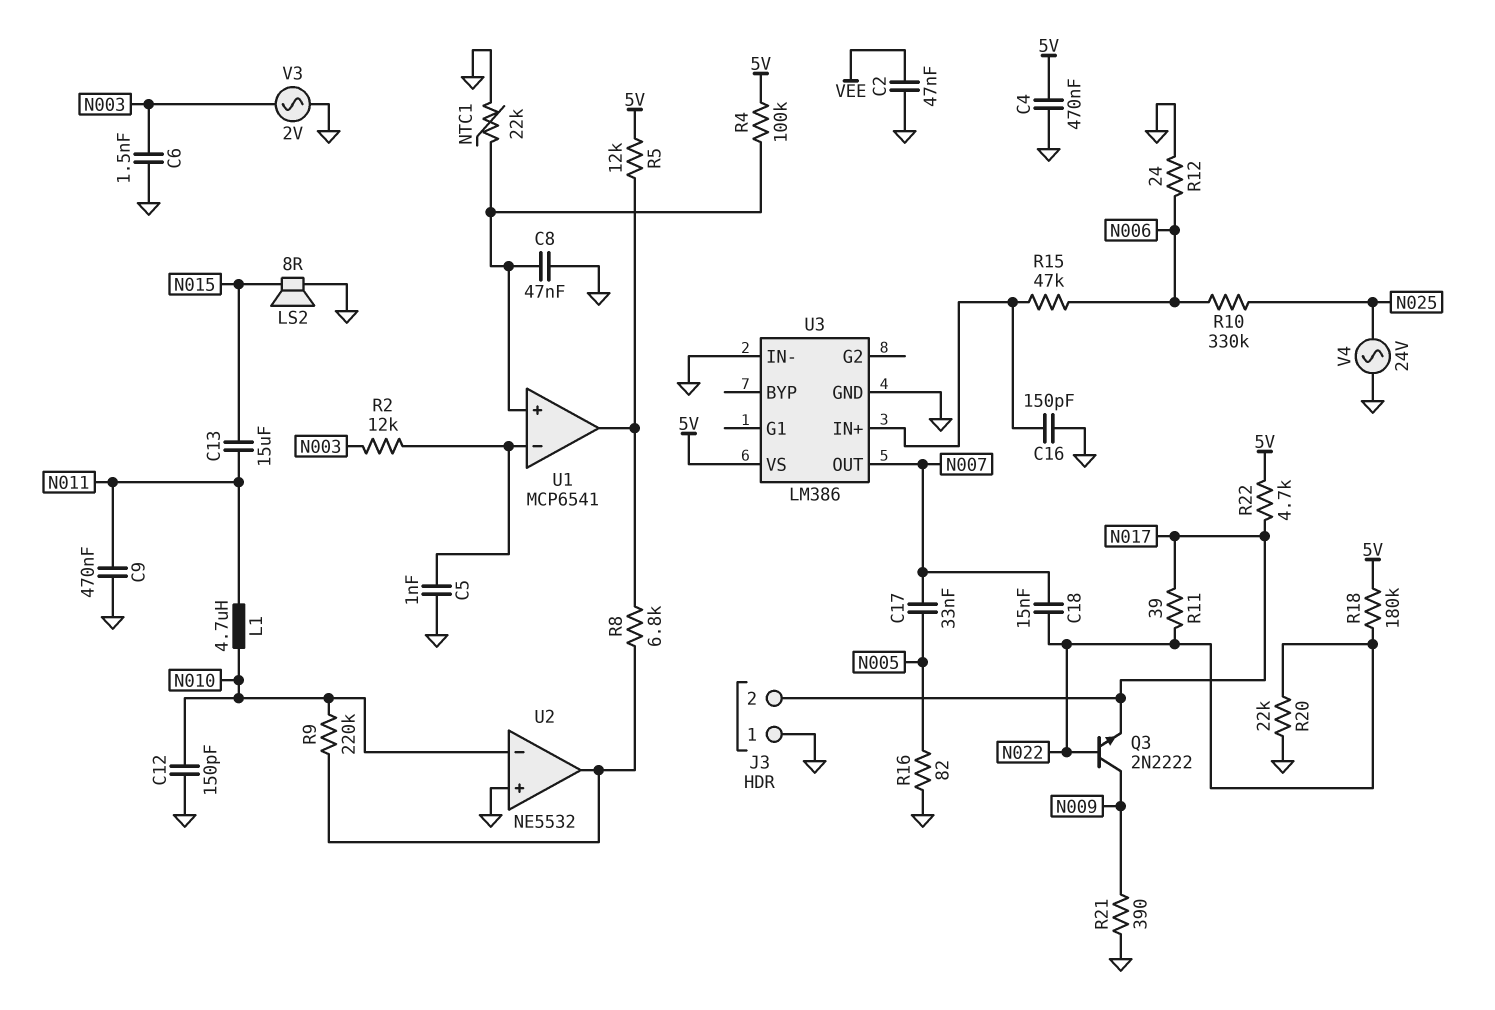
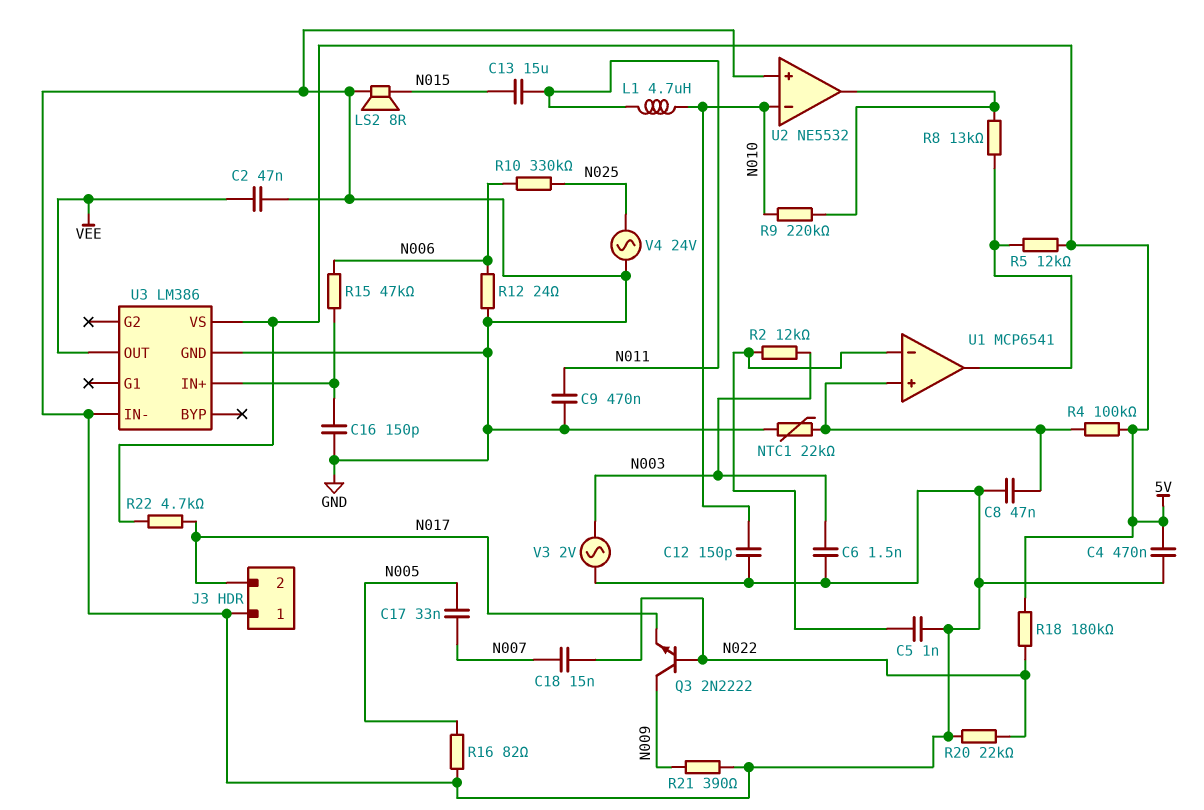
R8: 6.8k (U1/out, U2/out) -> 13k (U1/out, U2/out)
R11: 39 (N017, N022) -> none
U3 pin OUT: N007 -> VEE

